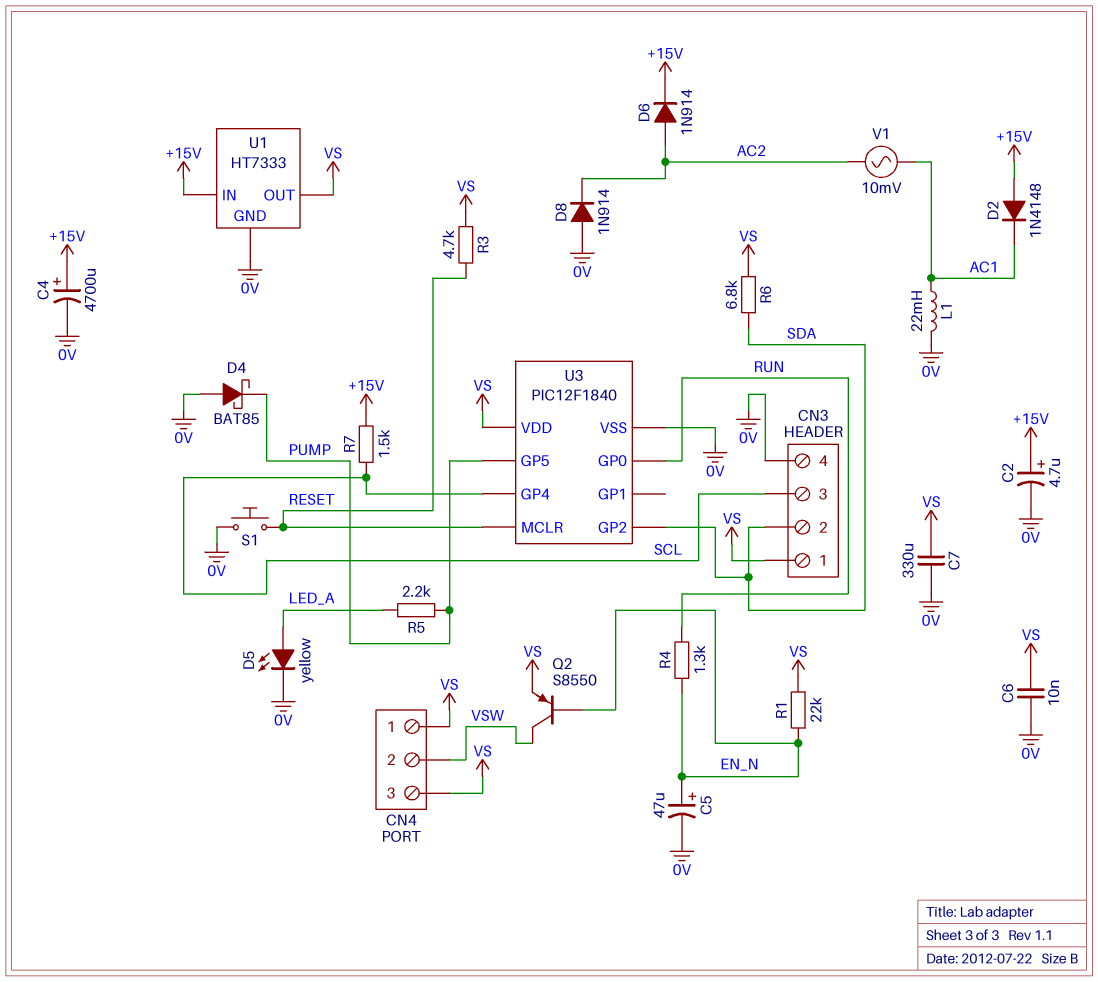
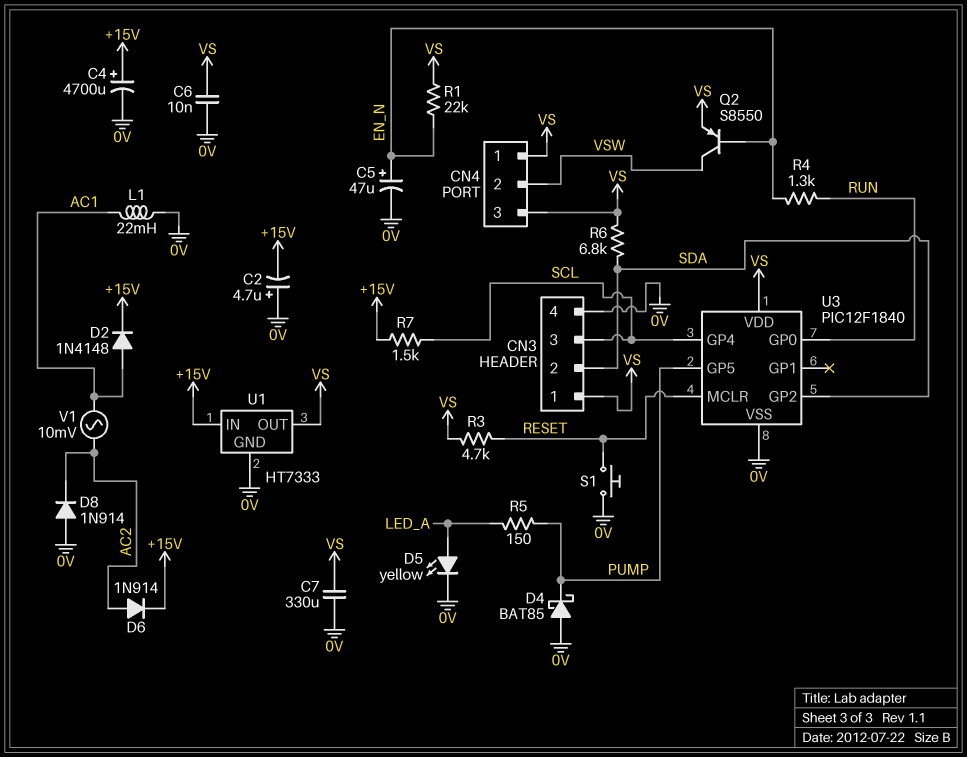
C2: 4.7uF (plus +15V, minus 0V) -> 4.7uF (plus 0V, minus +15V)
D2: diode 1N4148 (A +15V, K AC1) -> diode 1N4148 (A AC1, K +15V)
R5: 2.2k (LED_A, PUMP) -> 150 (LED_A, PUMP)

